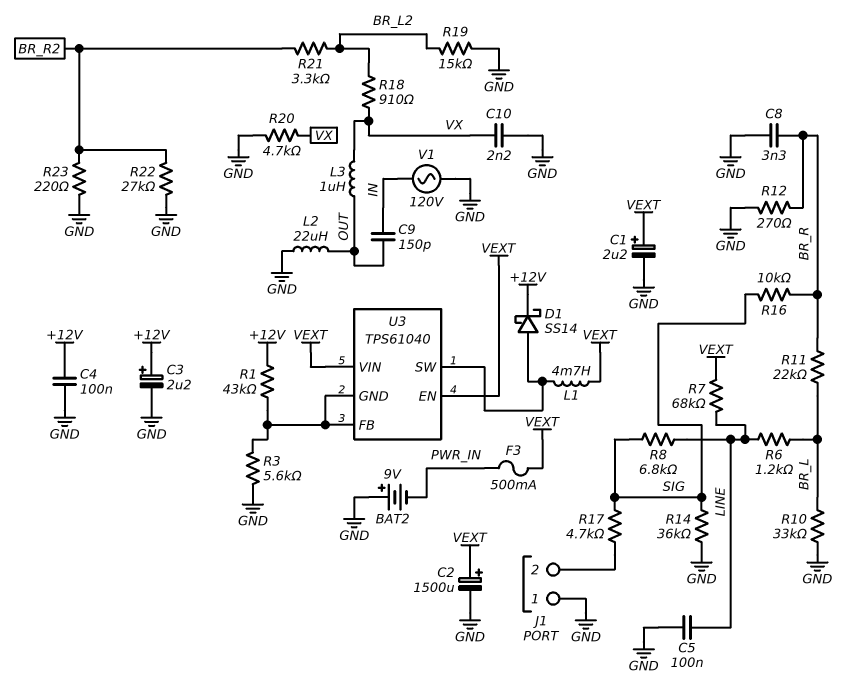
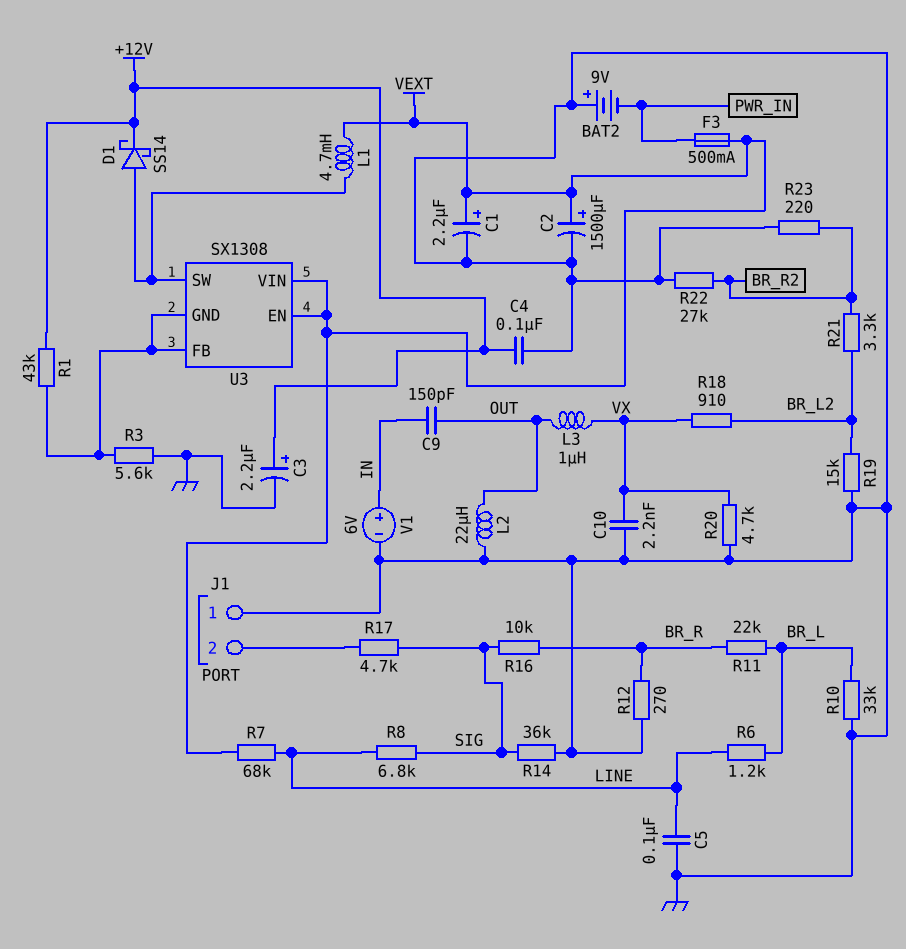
C8: 3.3nF (BR_R, GND) -> none
U3: TPS61040 -> SX1308
V1: AC 120V (GND, IN) -> 6V (plus IN, minus GND)

